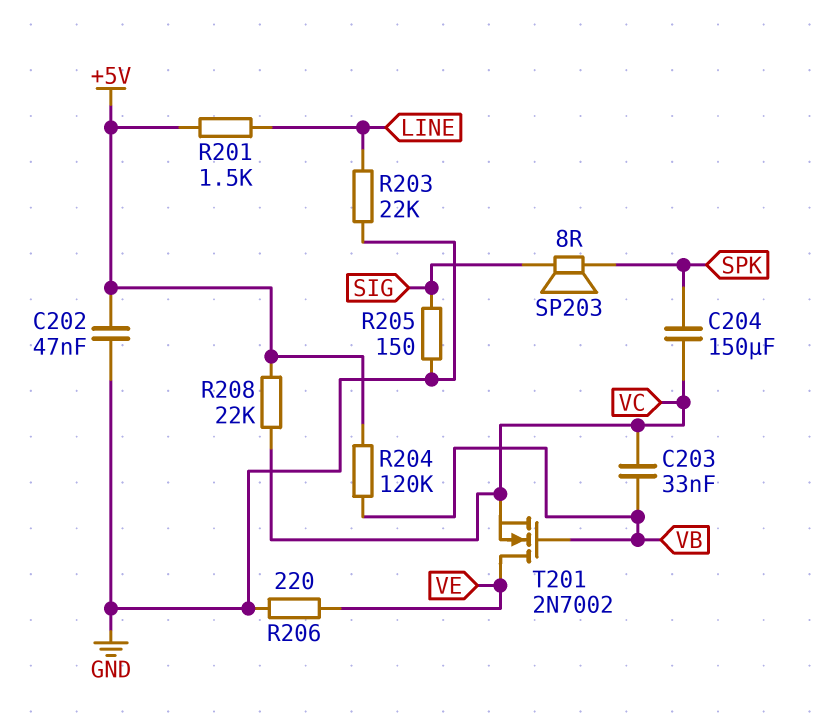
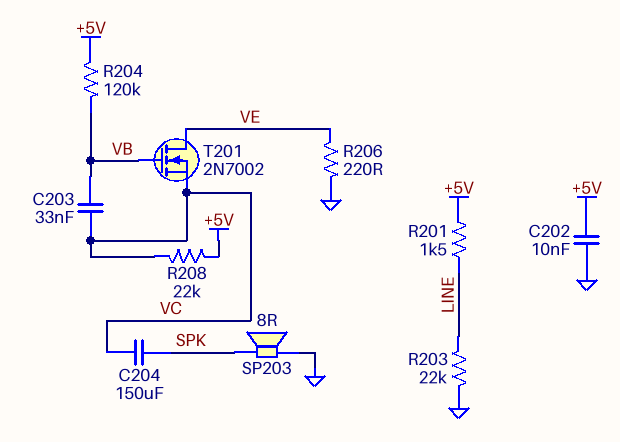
C202: 47nF (+5V, GND) -> 10nF (+5V, GND)
R205: 150 (GND, SIG) -> none
SP203: speaker 8R (SIG, SPK) -> speaker 8R (GND, SPK)

